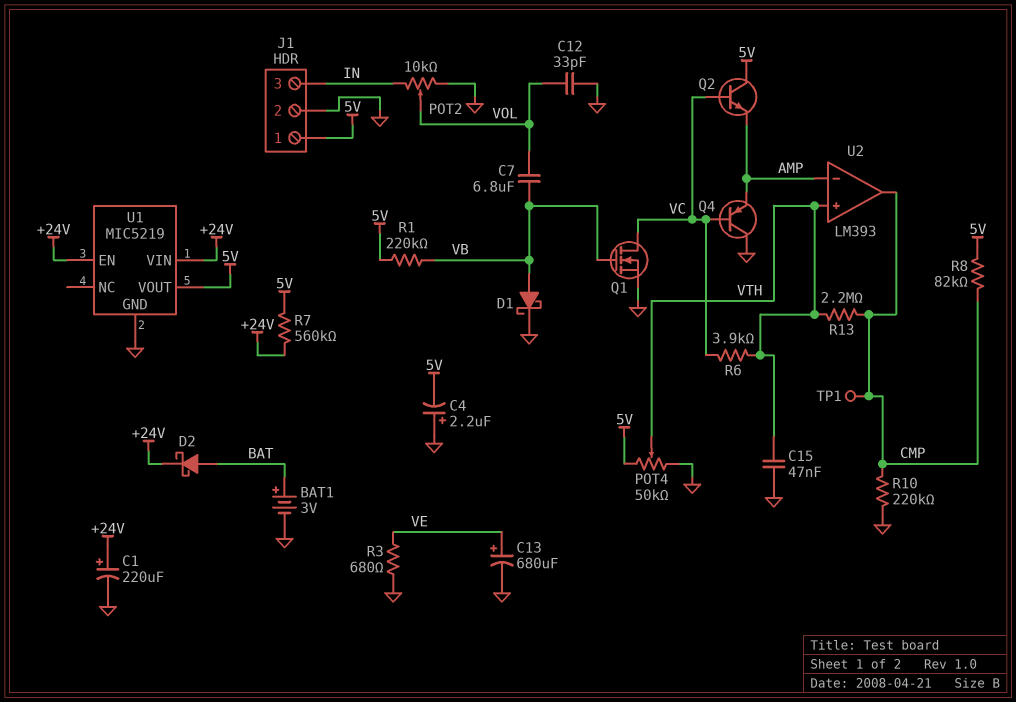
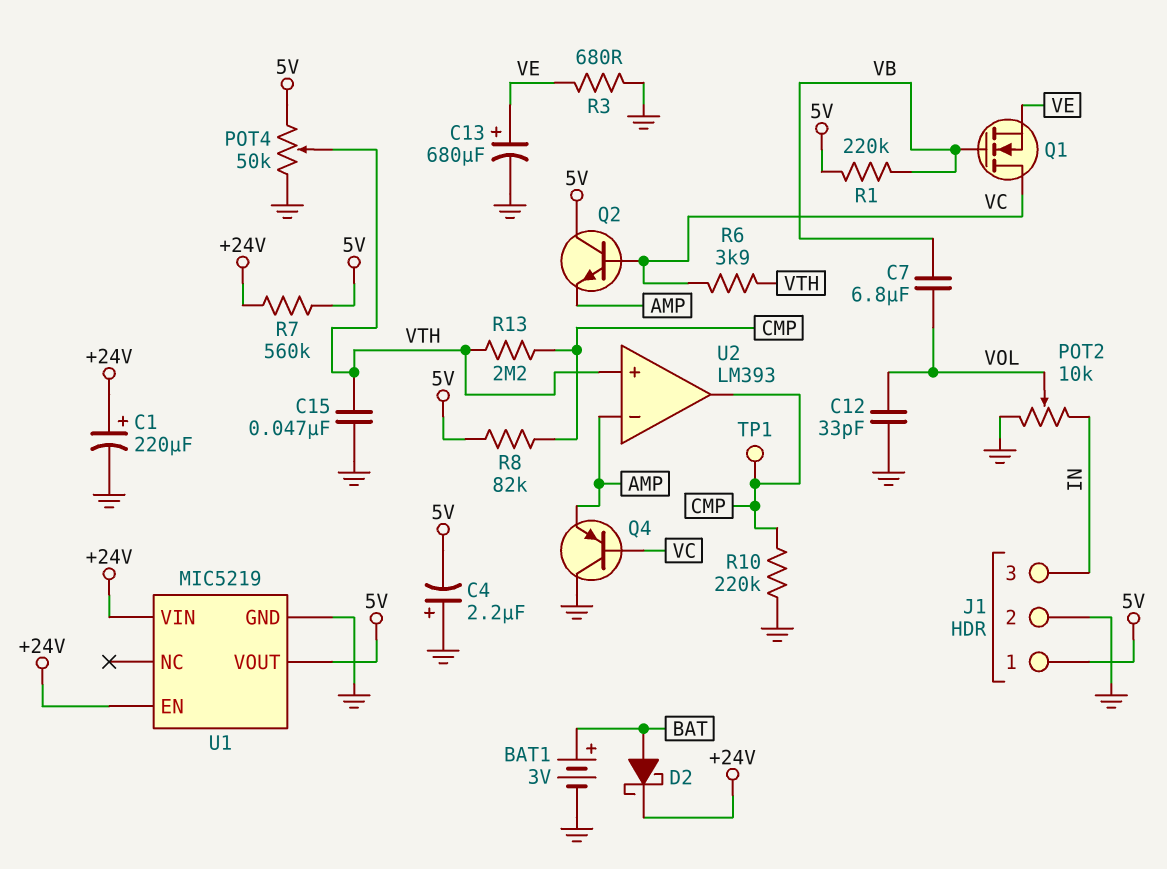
D1: schottky (A VB, K GND) -> none
Q1: NMOS (G VB, D VC, S GND) -> NMOS (G VB, D VC, S VE)

